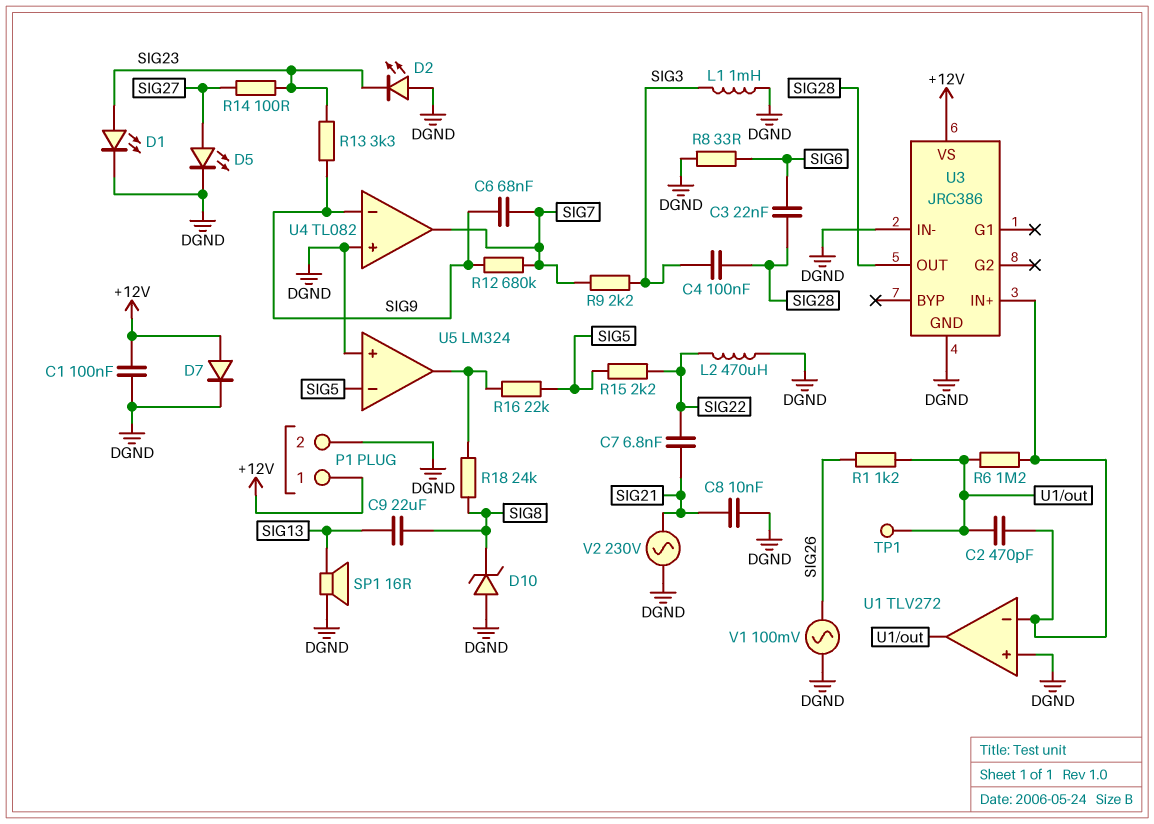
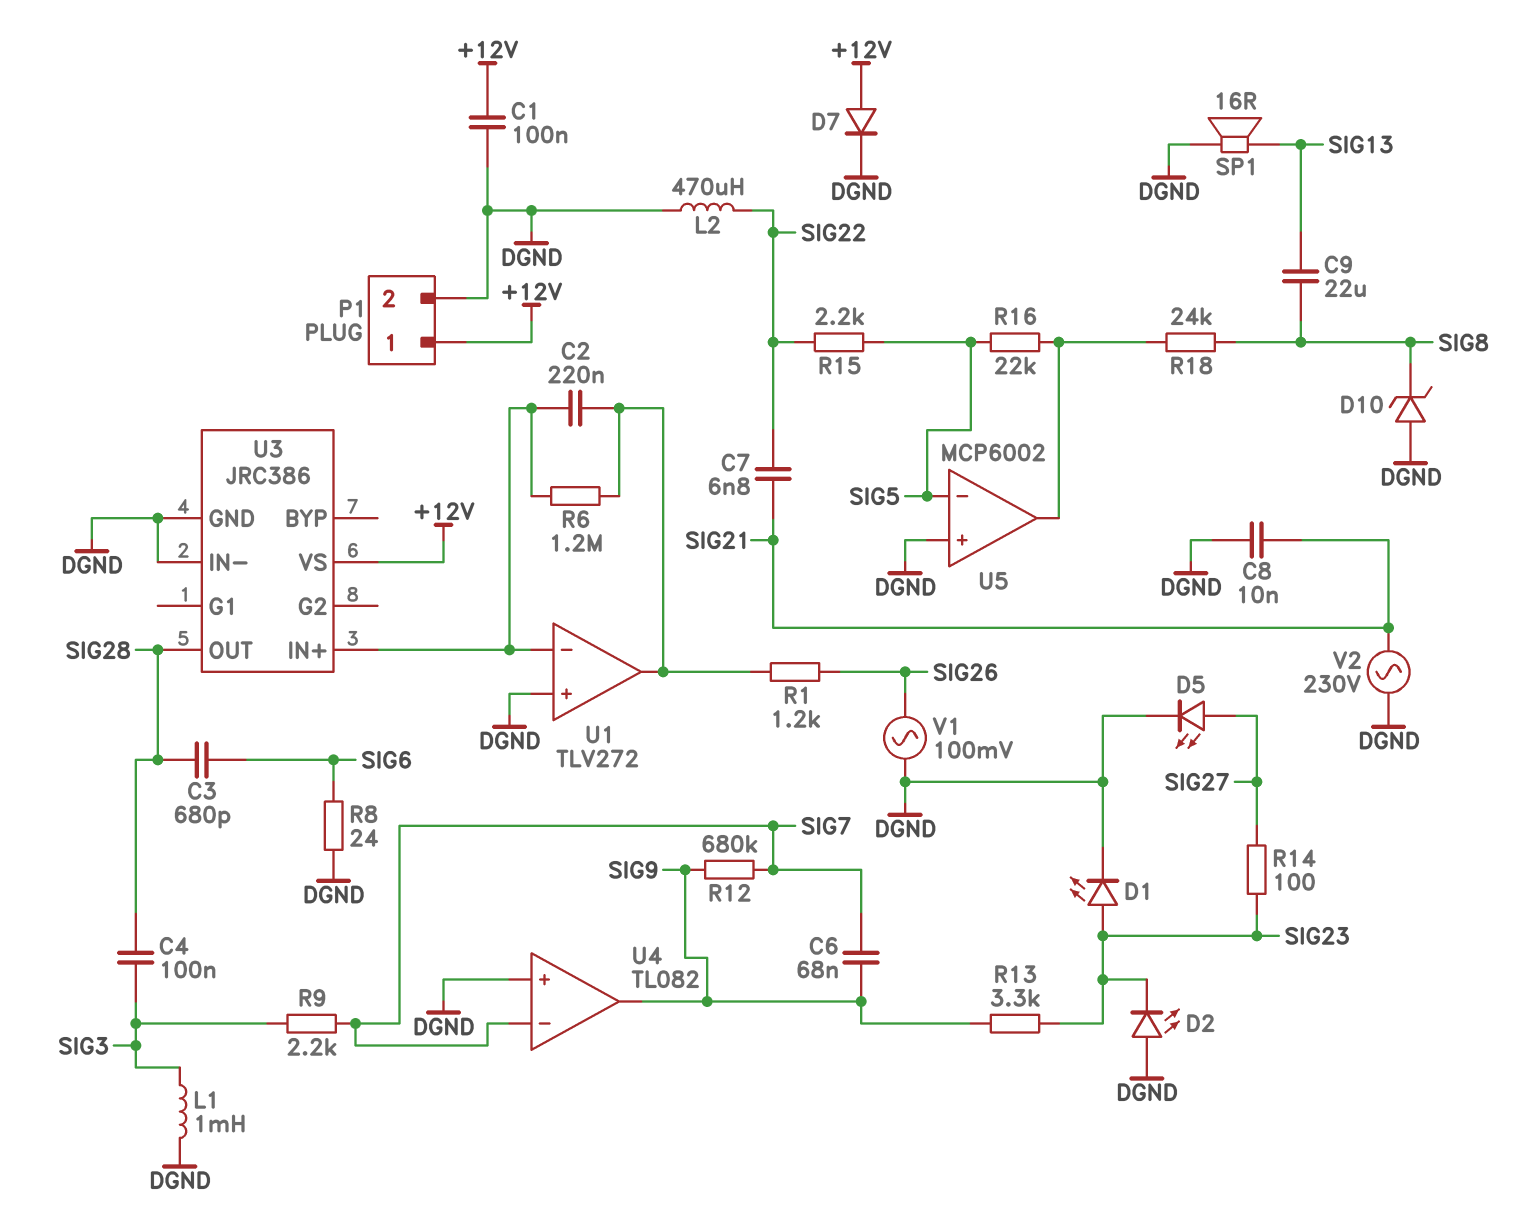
C2: 470pF (U1/in-, U1/out) -> 220nF (U1/in-, U1/out)
C3: 22nF (SIG6, SIG28) -> 680pF (SIG6, SIG28)
R8: 33 (DGND, SIG6) -> 24 (DGND, SIG6)
TP1: test point (U1/out) -> none
U4 pin in-: SIG9 -> SIG7
U4 pin out: SIG7 -> SIG9
U5: LM324 -> MCP6002

